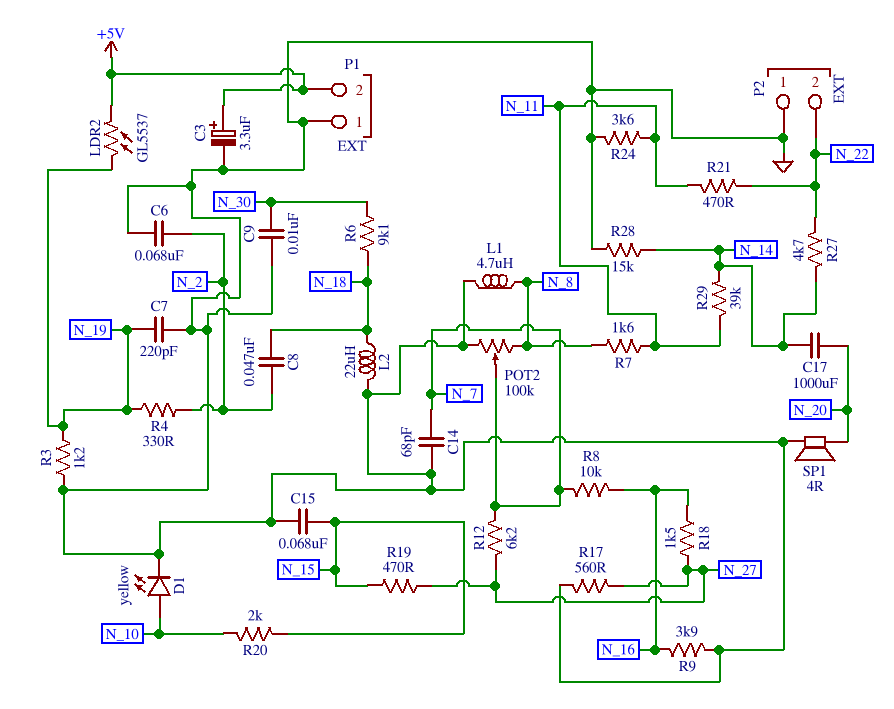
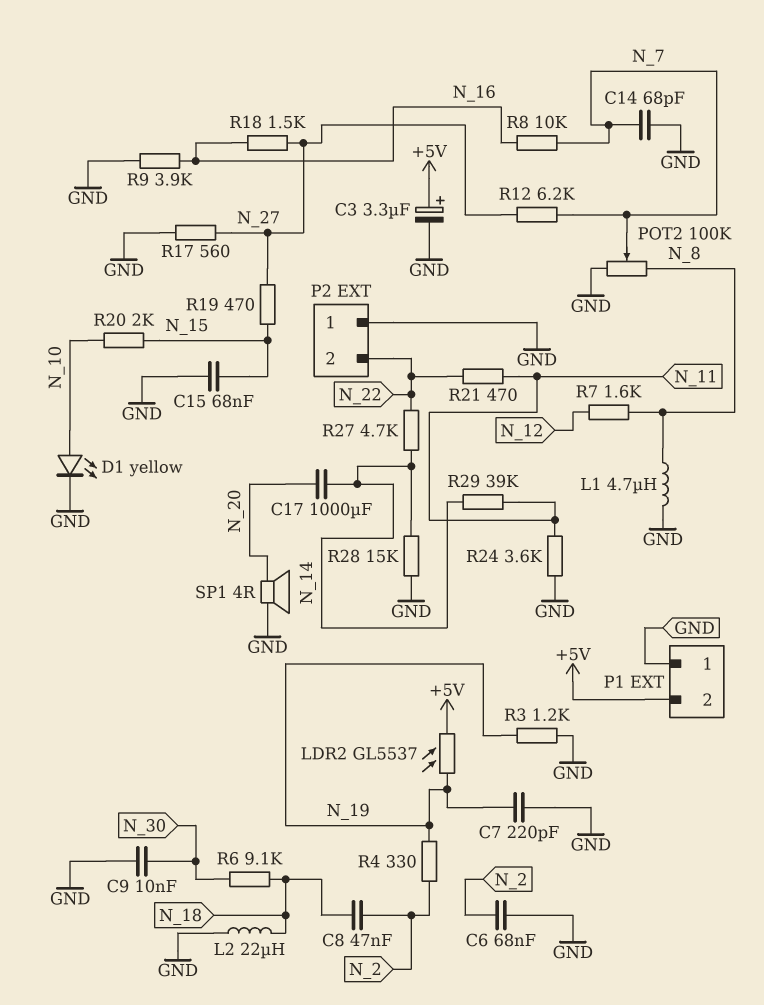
R7: 1.6k (N_8, N_11) -> 1.6k (N_8, N_12)

